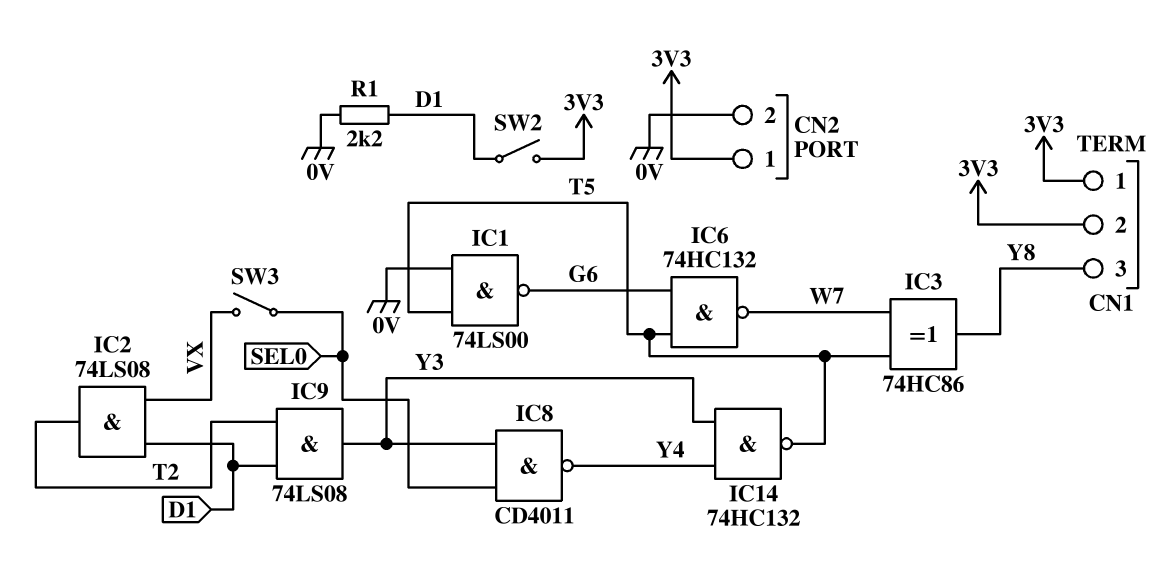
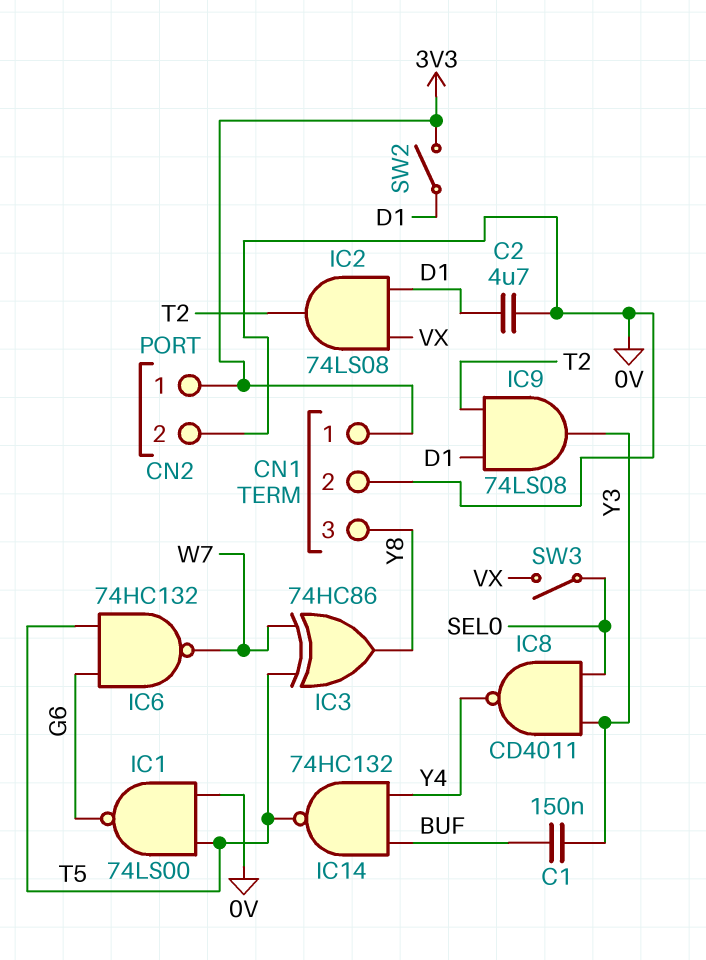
C1: none -> 150nF (BUF, Y3)
C2: none -> 4.7uF (0V, D1)
CN1 pin 2: 3V3 -> 0V
IC14: NAND 74HC132 (in Y3, in Y4, out T5) -> NAND 74HC132 (in BUF, in Y4, out T5)
R1: 2.2k (0V, D1) -> none

